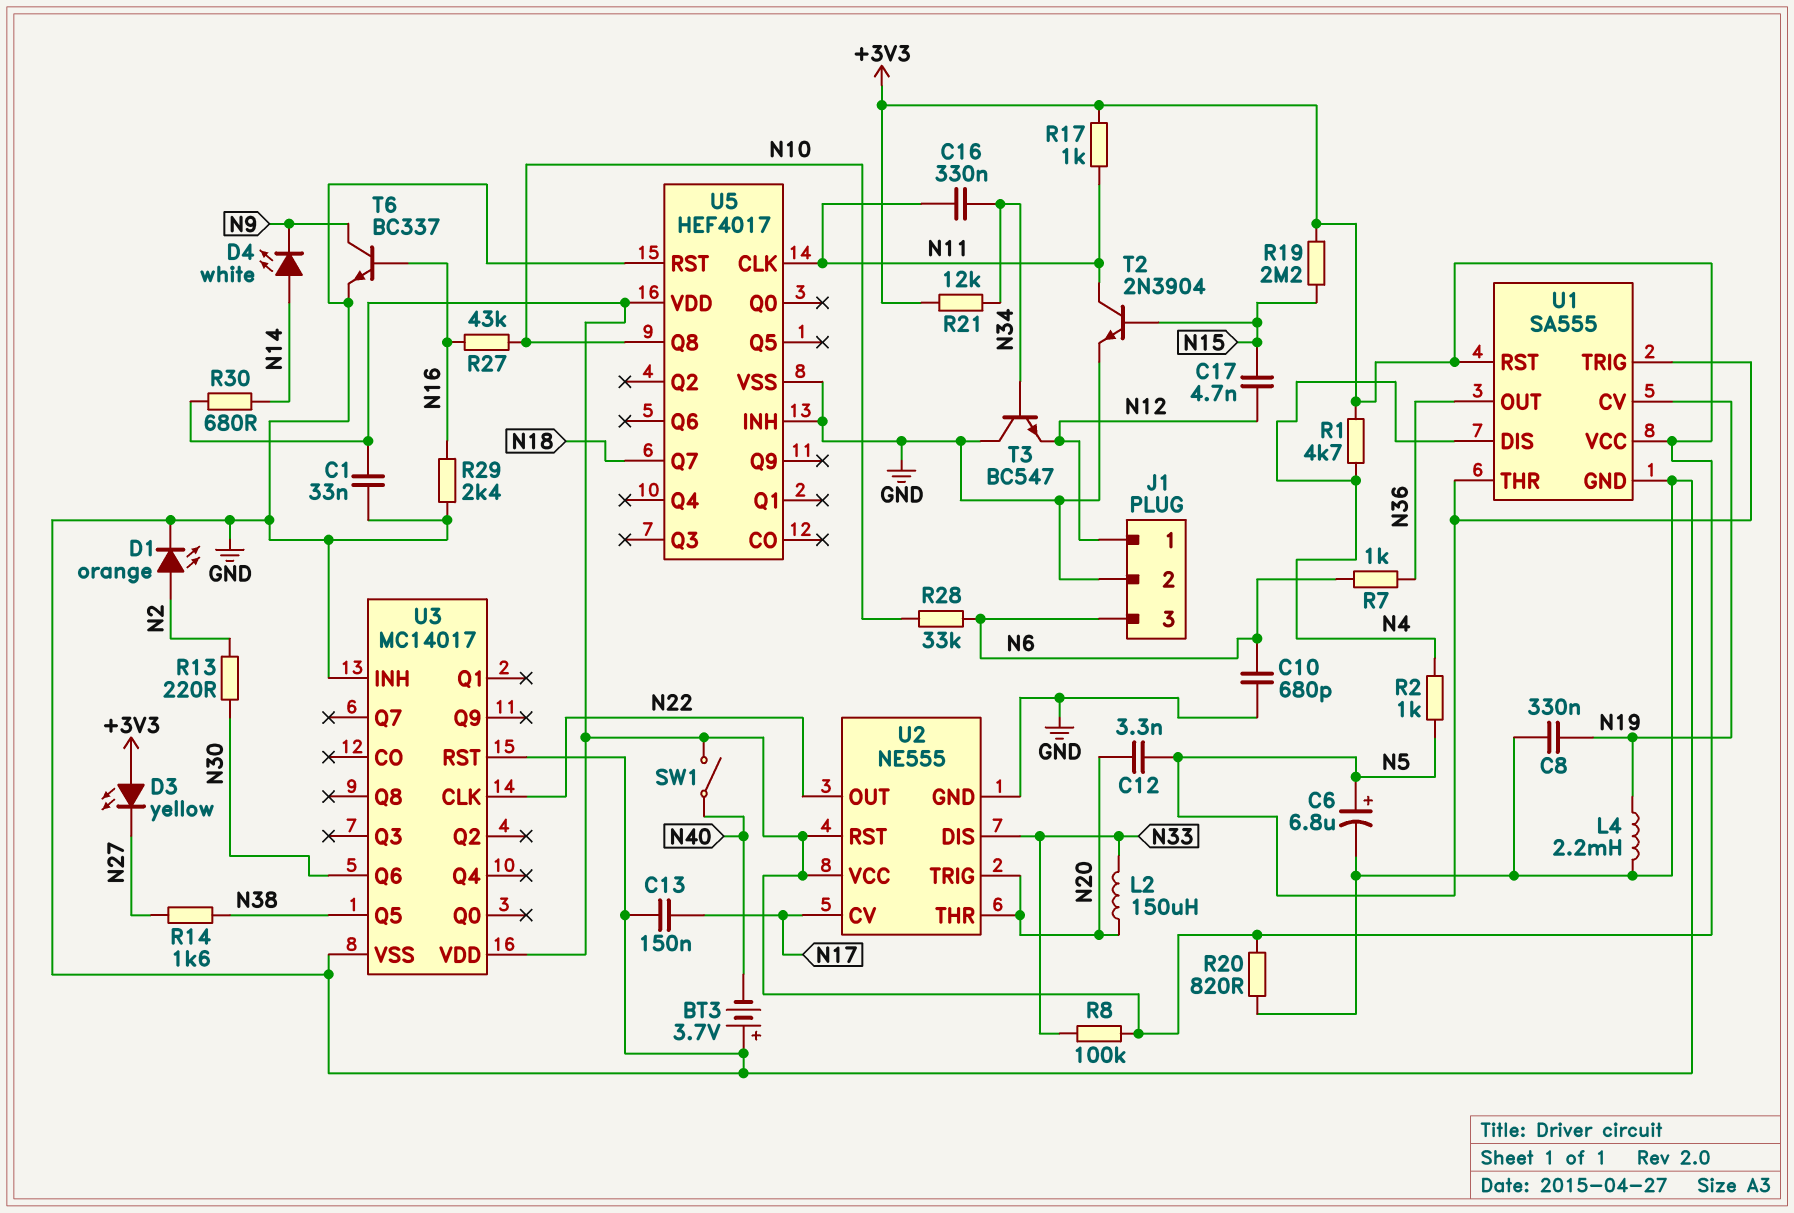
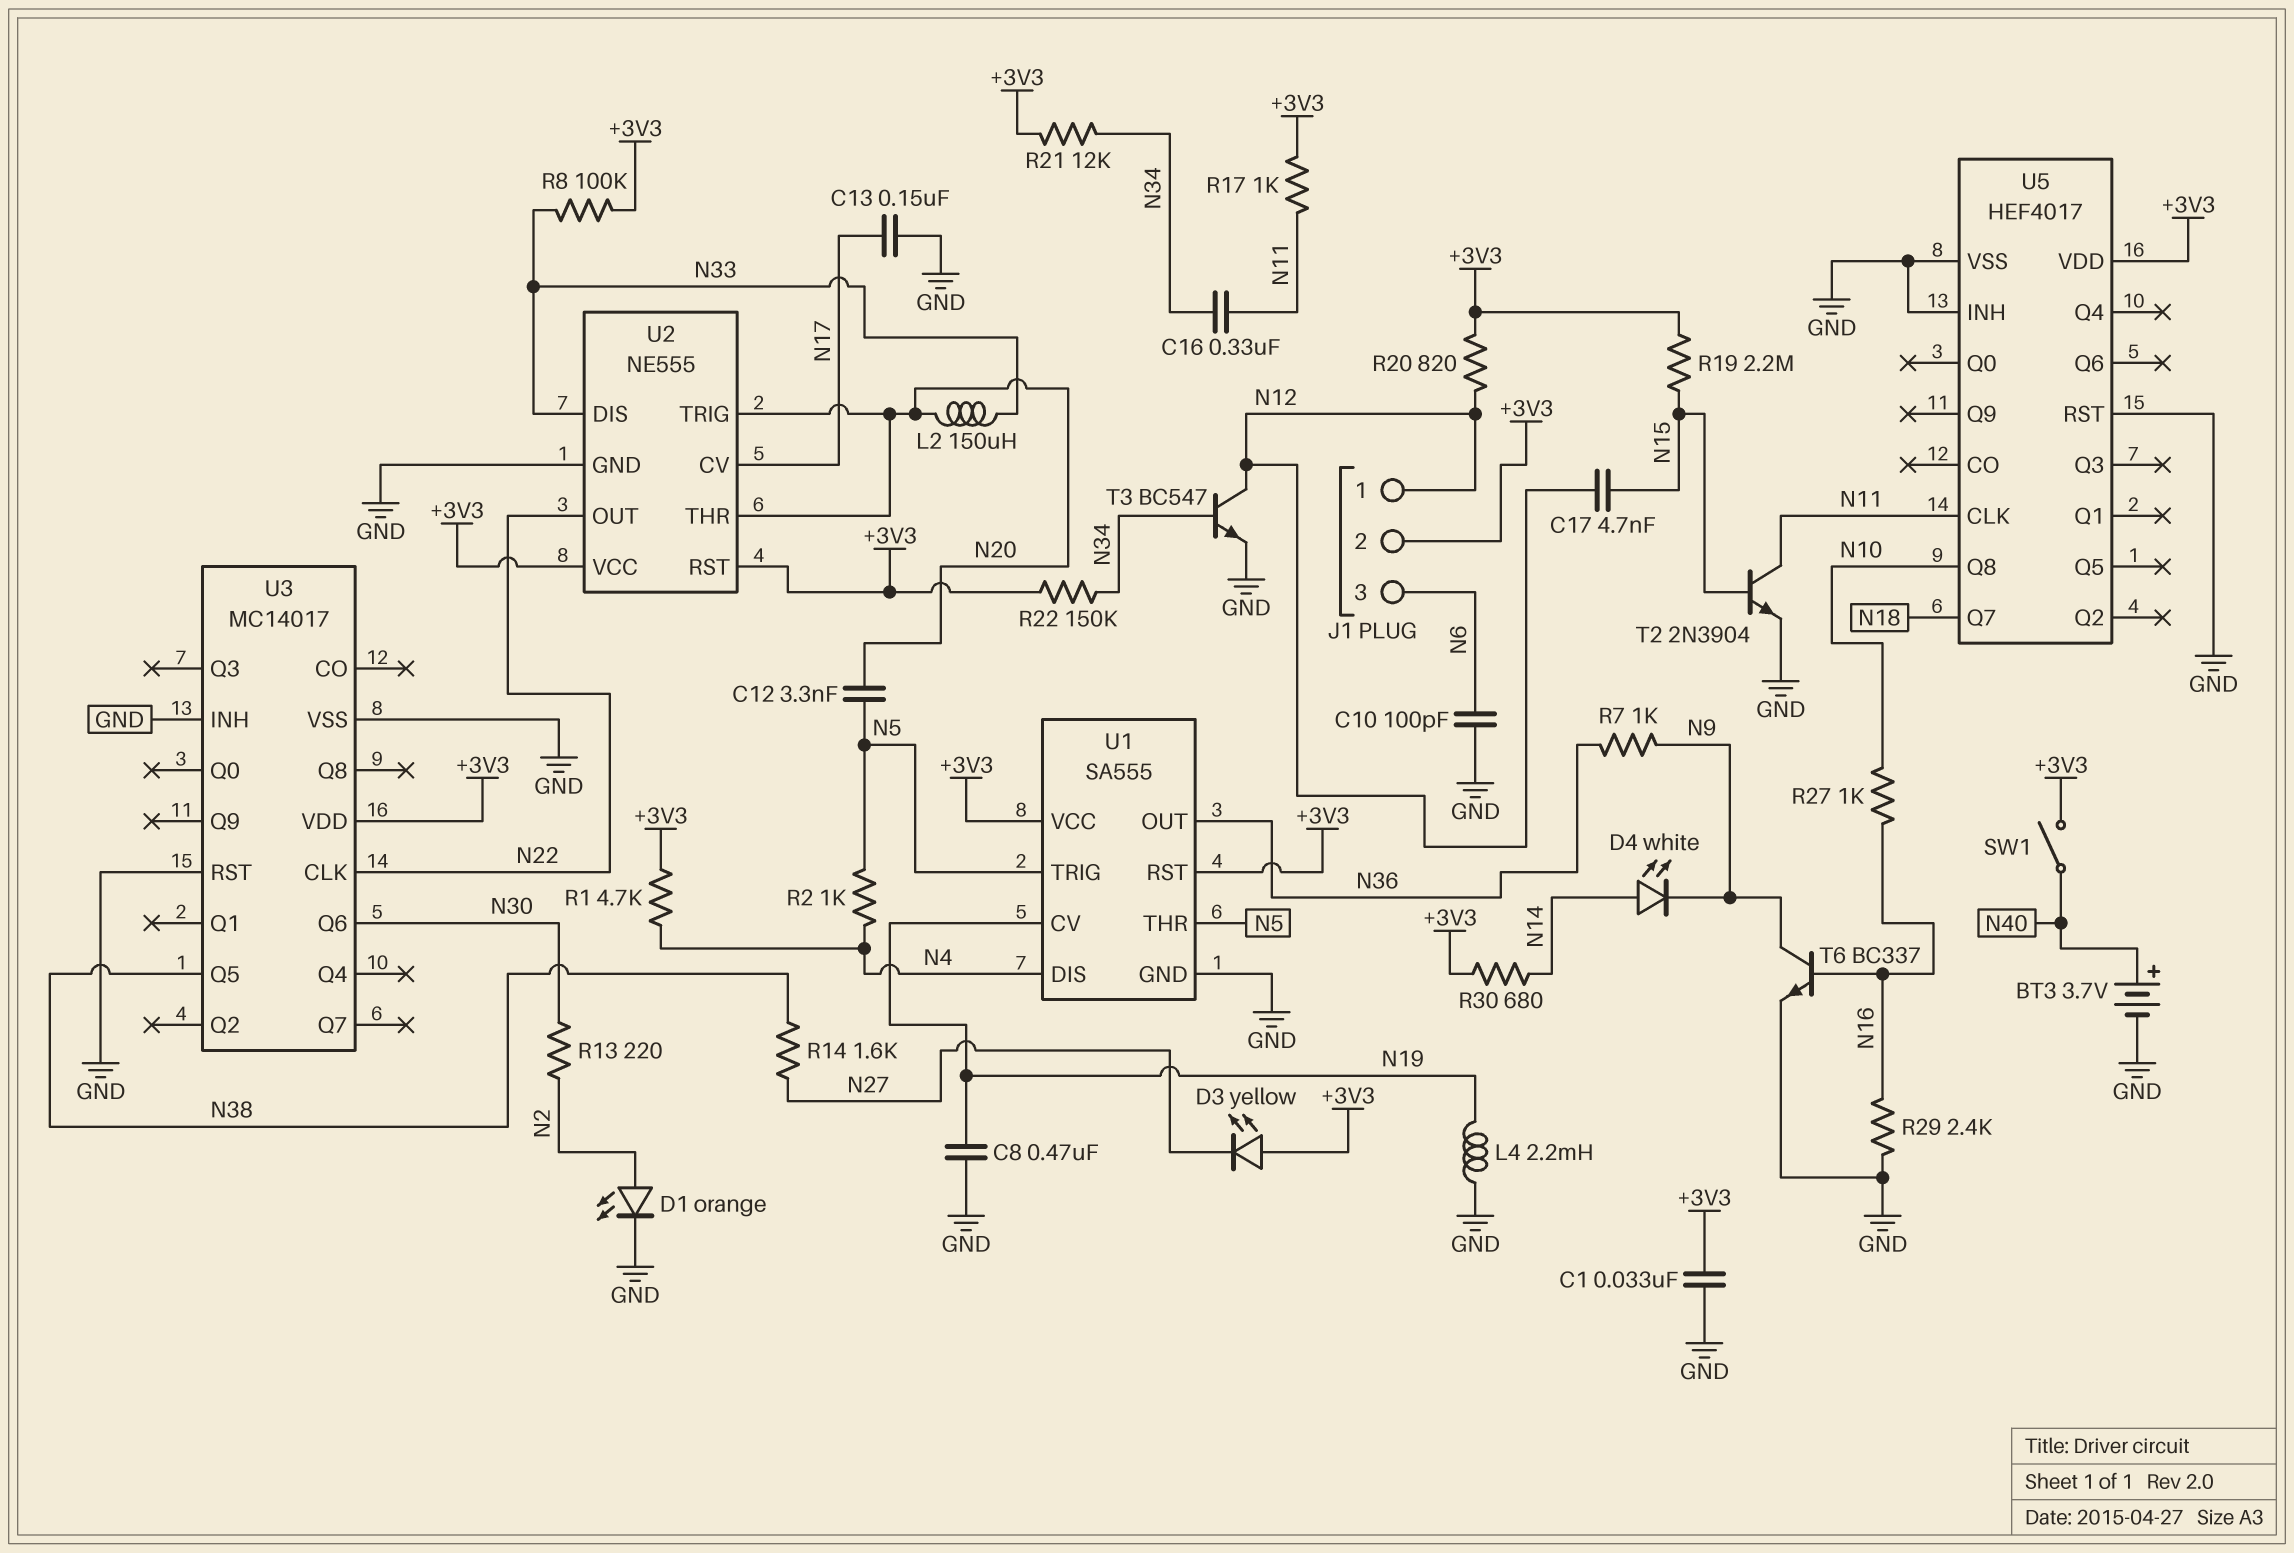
BT3: 3.7V (plus GND, minus N40) -> 3.7V (plus N40, minus GND)
C6: 6.8uF (plus N5, minus GND) -> none
C8: 330nF (GND, N19) -> 470nF (GND, N19)
C10: 680pF (GND, N6) -> 100pF (GND, N6)
J1 pin 2: GND -> +3V3
R7: 1k (N6, N36) -> 1k (N9, N36)
R20: 820 (+3V3, GND) -> 820 (+3V3, N12)
R22: none -> 150k (+3V3, N34)
R27: 43k (N10, N16) -> 1k (N10, N16)
R28: 33k (N6, N10) -> none
T3: NPN BC547 (B N34, C GND, E N12) -> NPN BC547 (B N34, C N12, E GND)

